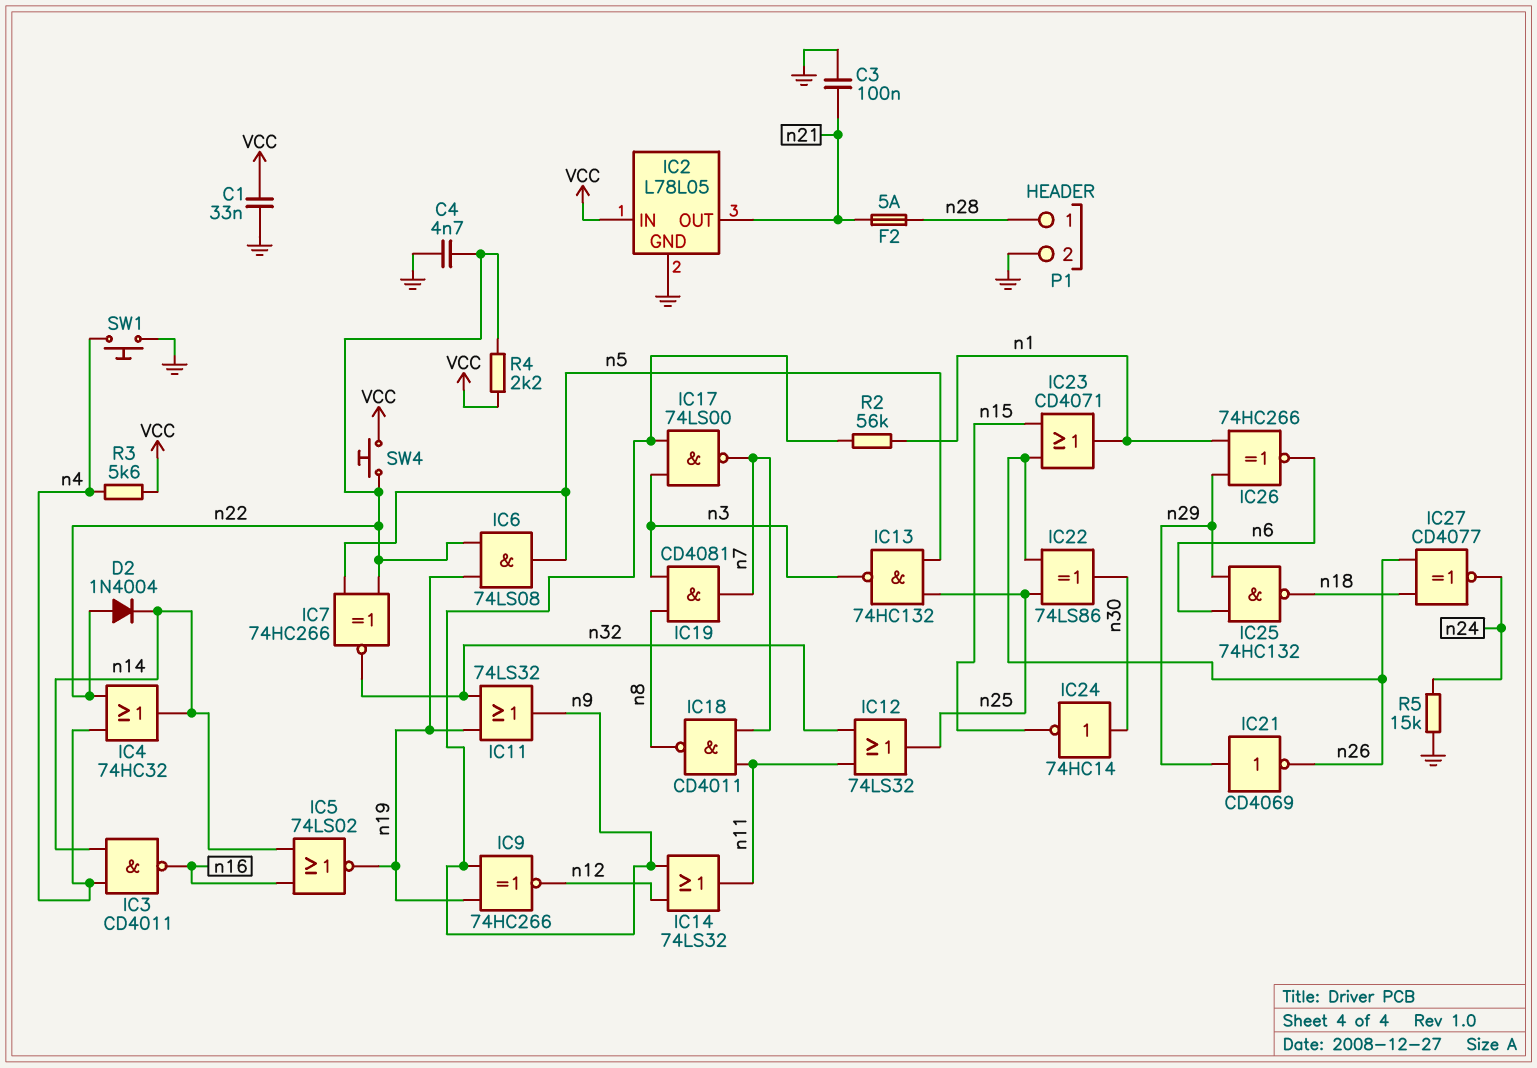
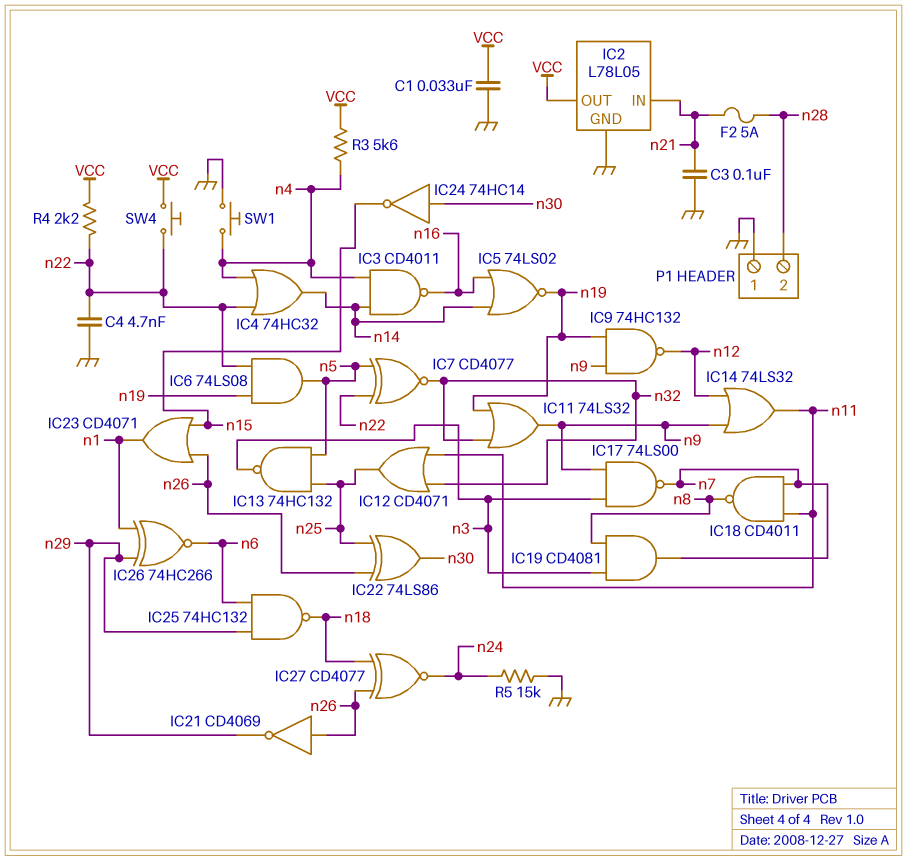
D2: diode 1N4004 (A n22, K n14) -> none
IC2 pin IN: VCC -> n21
IC2 pin OUT: n21 -> VCC
IC7: XNOR 74HC266 (in n5, in n22, out n32) -> XNOR CD4077 (in n5, in n22, out n32)
IC9: XNOR 74HC266 (in n9, in n19, out n12) -> NAND 74HC132 (in n9, in n19, out n12)
IC12: OR 74LS32 (in n11, in n32, out n25) -> OR CD4071 (in n11, in n32, out n25)
IC21: NOT CD4069 (in n29, out n26) -> NOT CD4069 (in n26, out n29)
P1 pin 1: n28 -> GND
P1 pin 2: GND -> n28
R2: 56k (n1, n9) -> none

